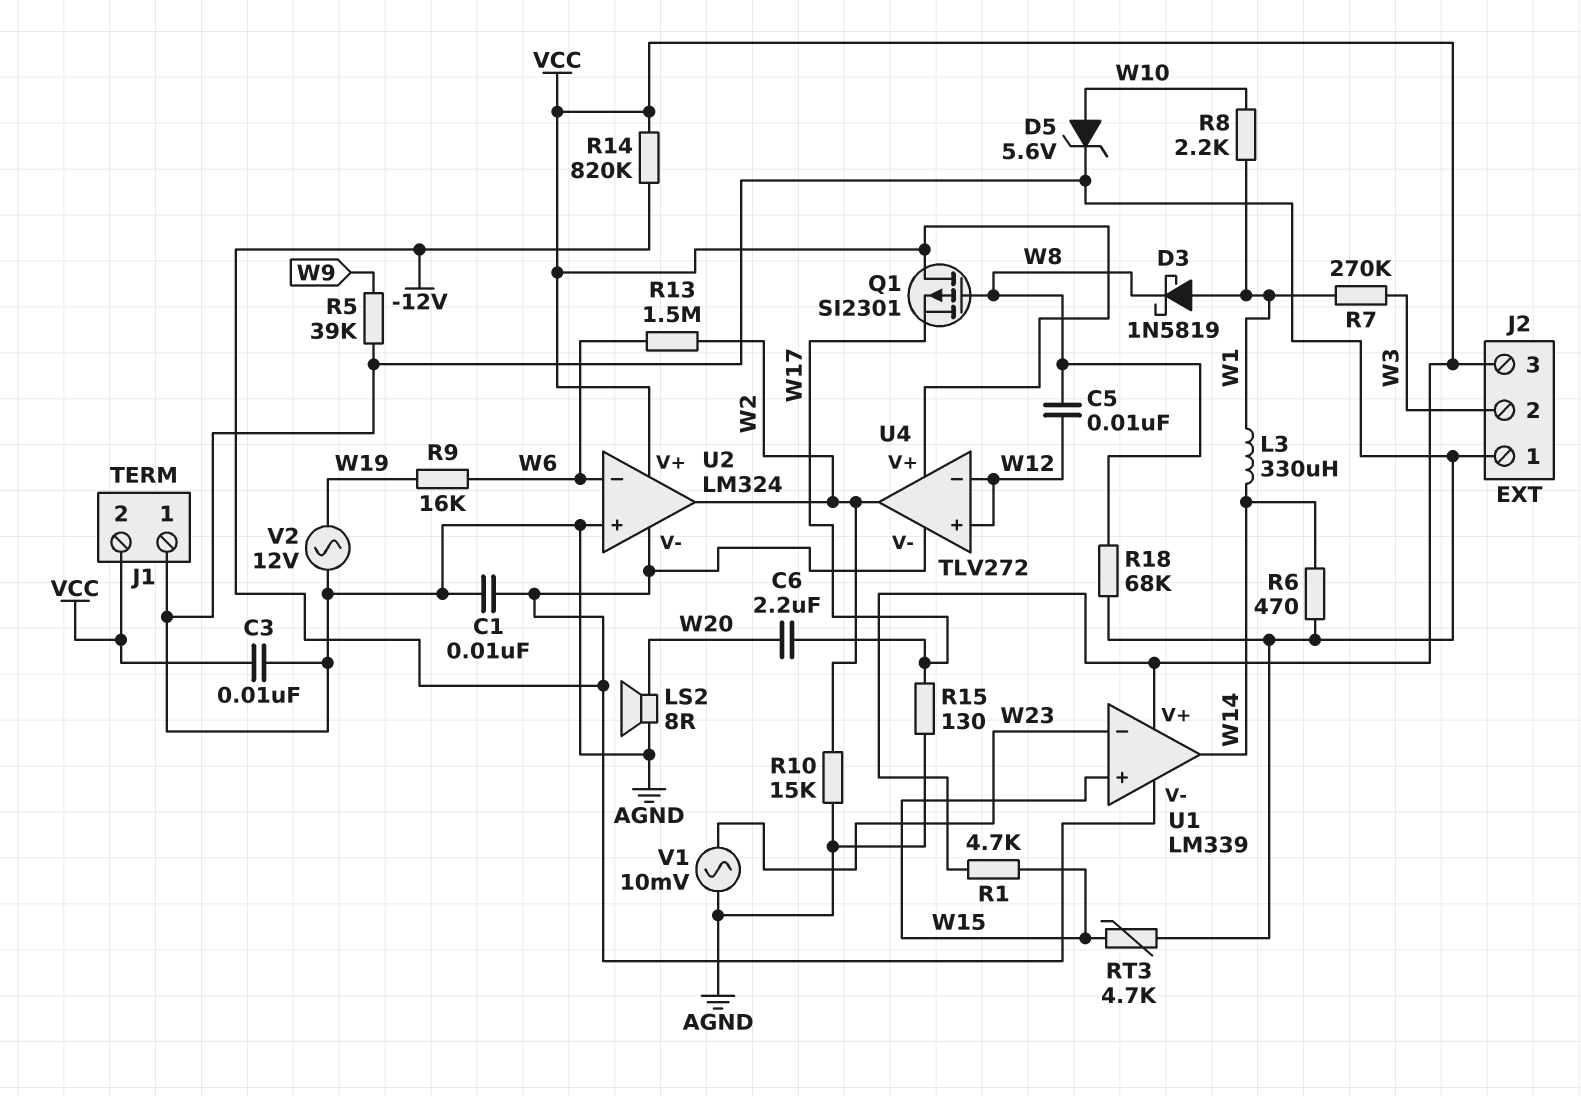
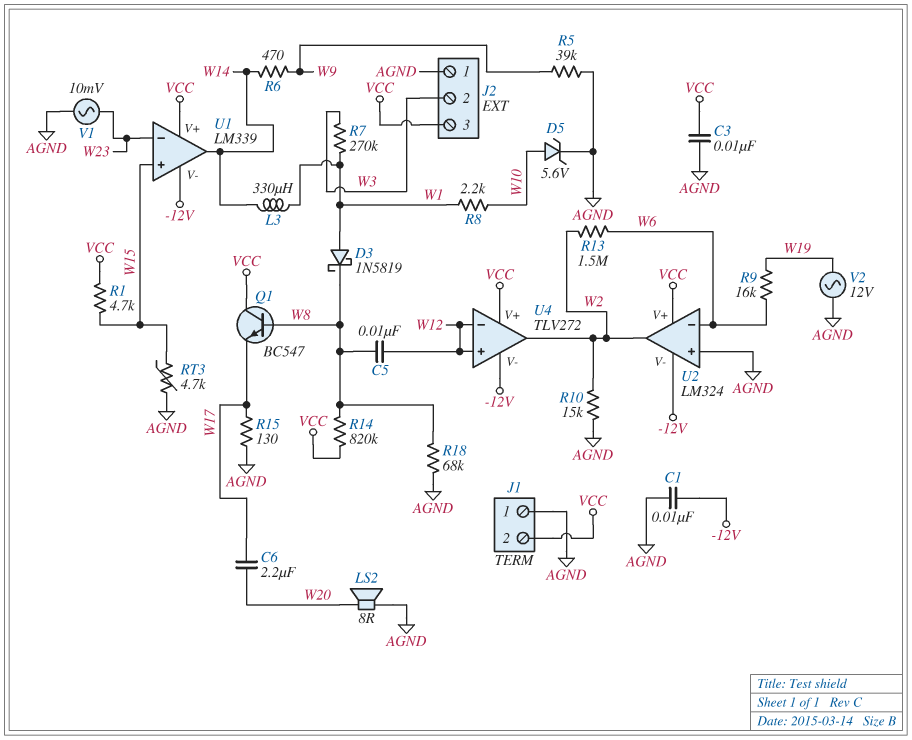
Q1: PMOS SI2301 (G W8, D VCC, S W17) -> NPN BC547 (B W8, C VCC, E W17)
R6: 470 (AGND, W14) -> 470 (W9, W14)
R14: 820k (-12V, VCC) -> 820k (VCC, W8)

